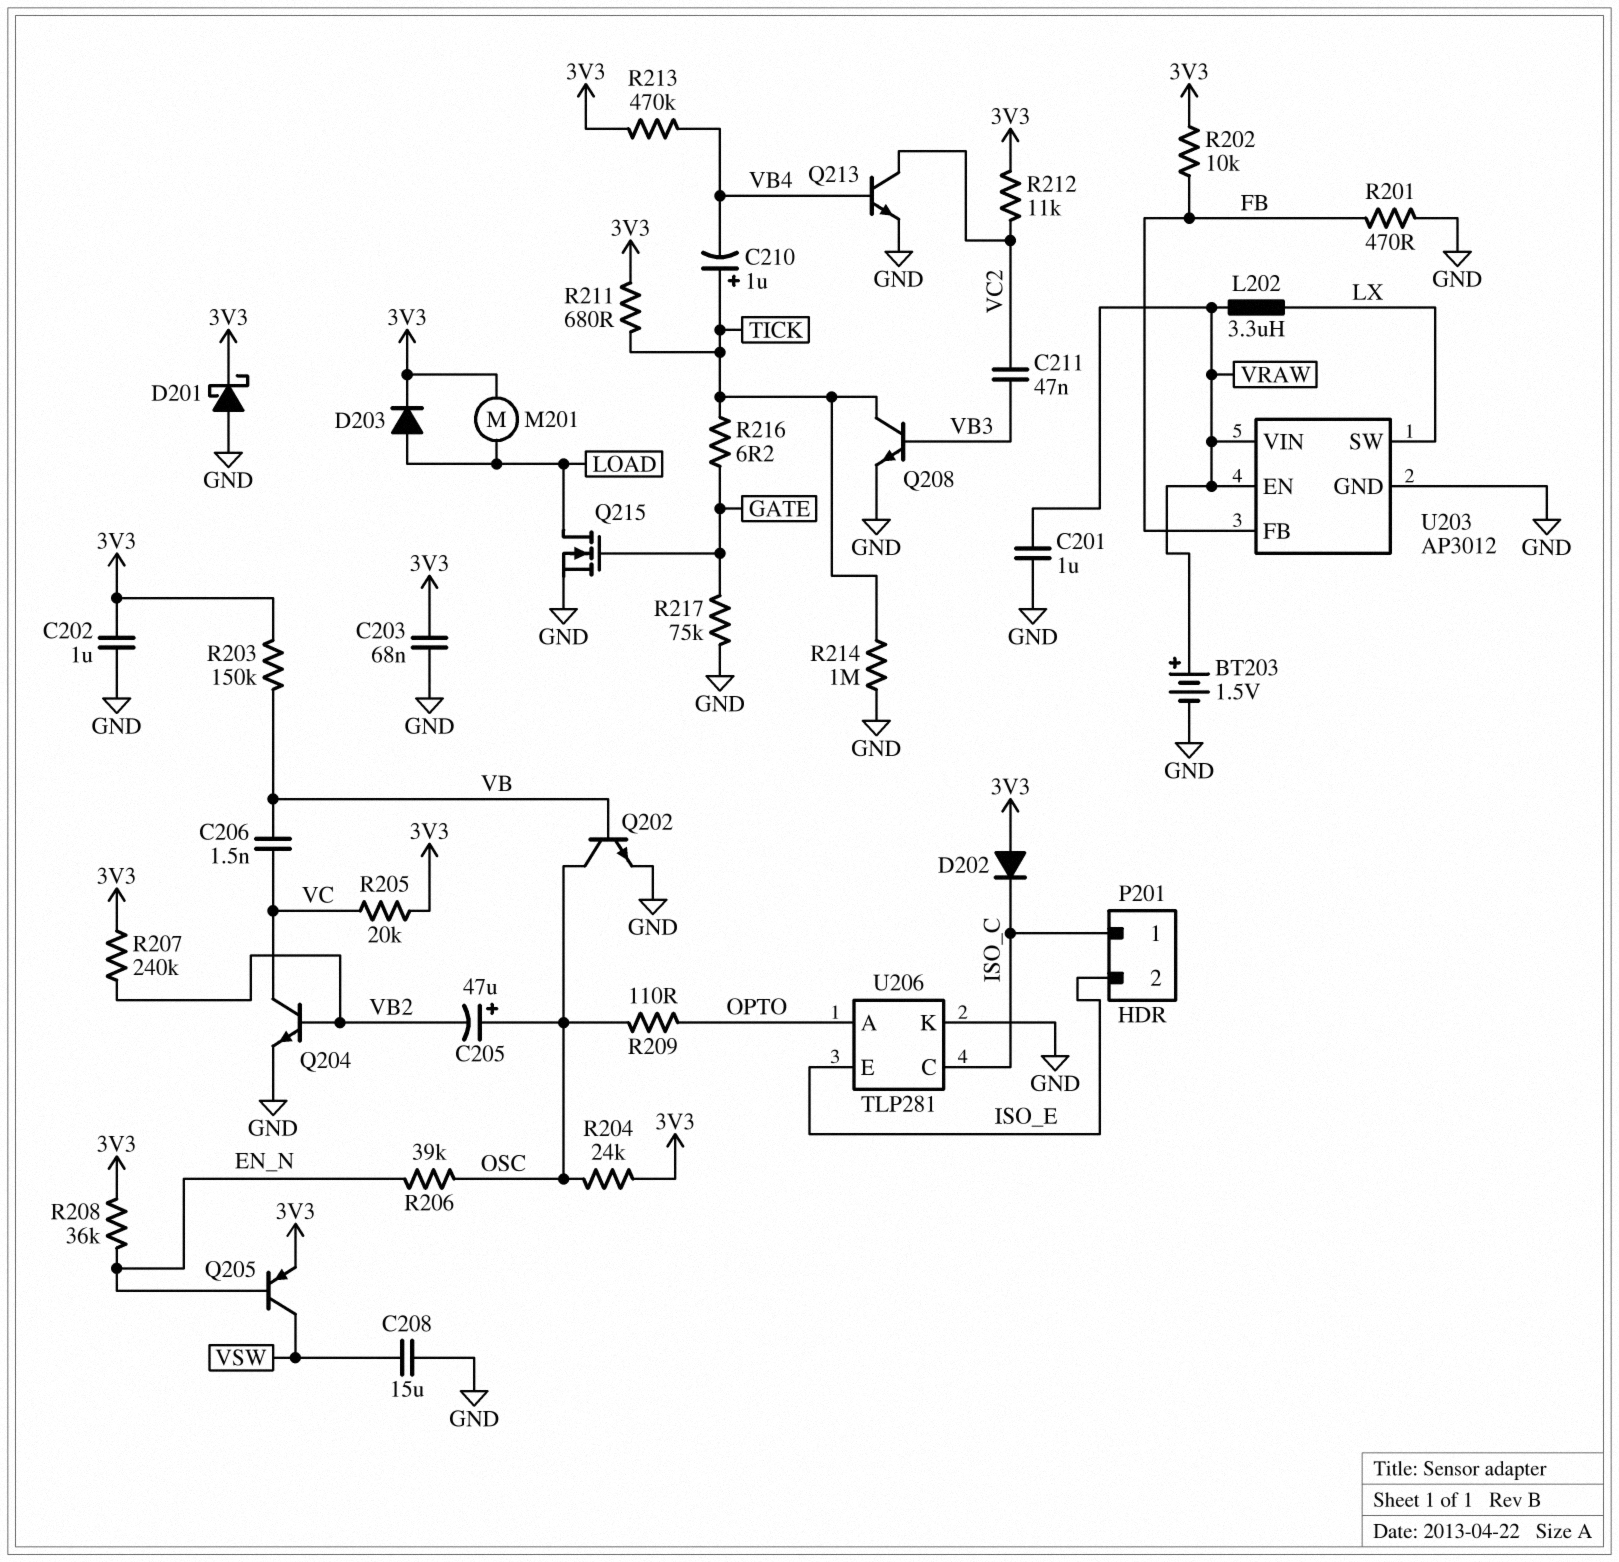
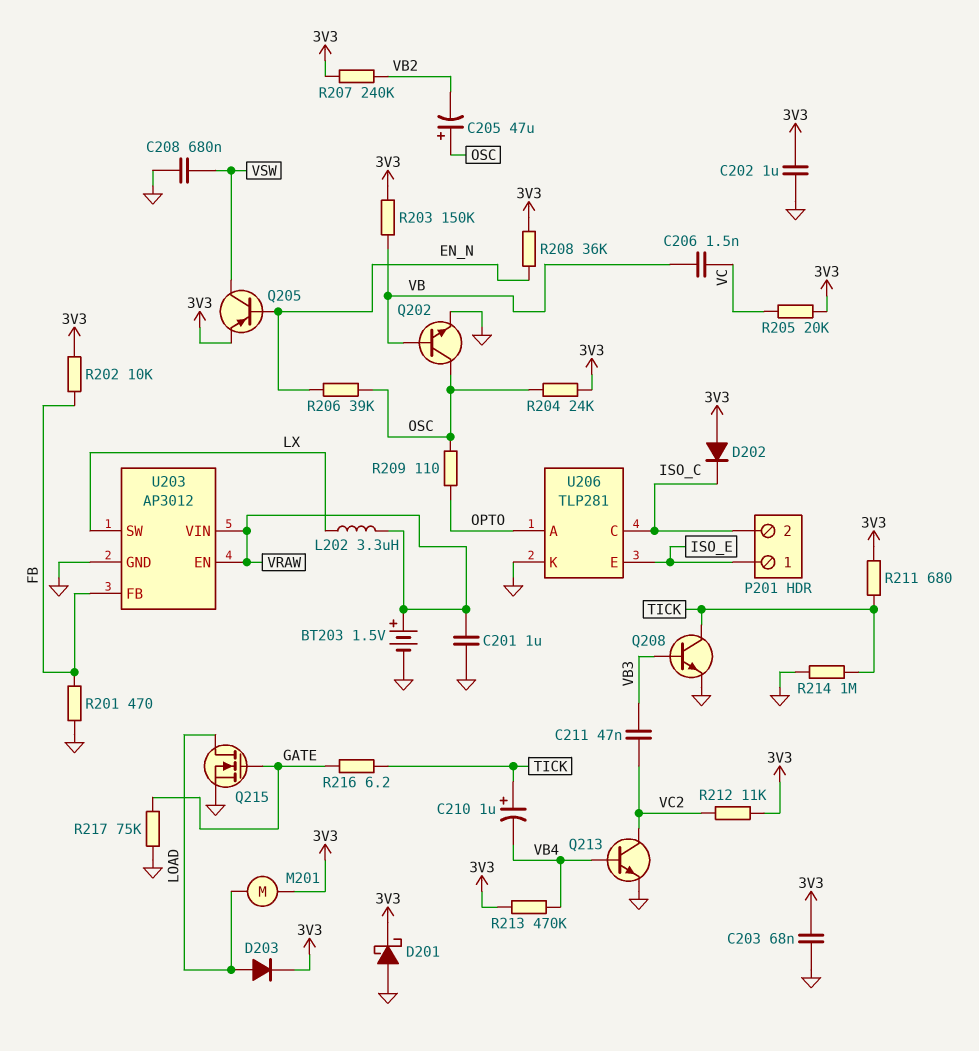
C208: 15uF (GND, VSW) -> 680nF (GND, VSW)
P201 pin 1: ISO_C -> ISO_E
P201 pin 2: ISO_E -> ISO_C
Q204: NPN (B VB2, C VC, E GND) -> none

